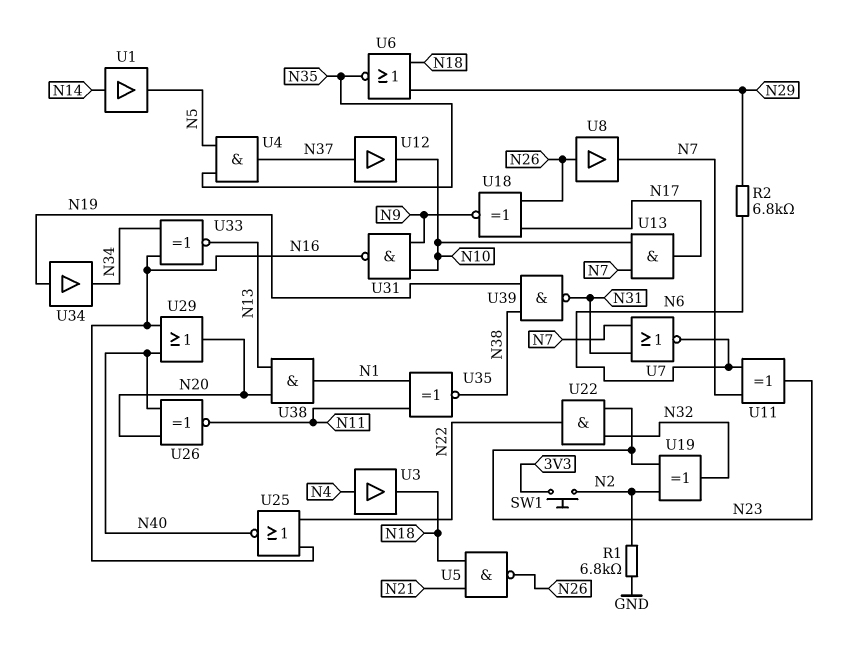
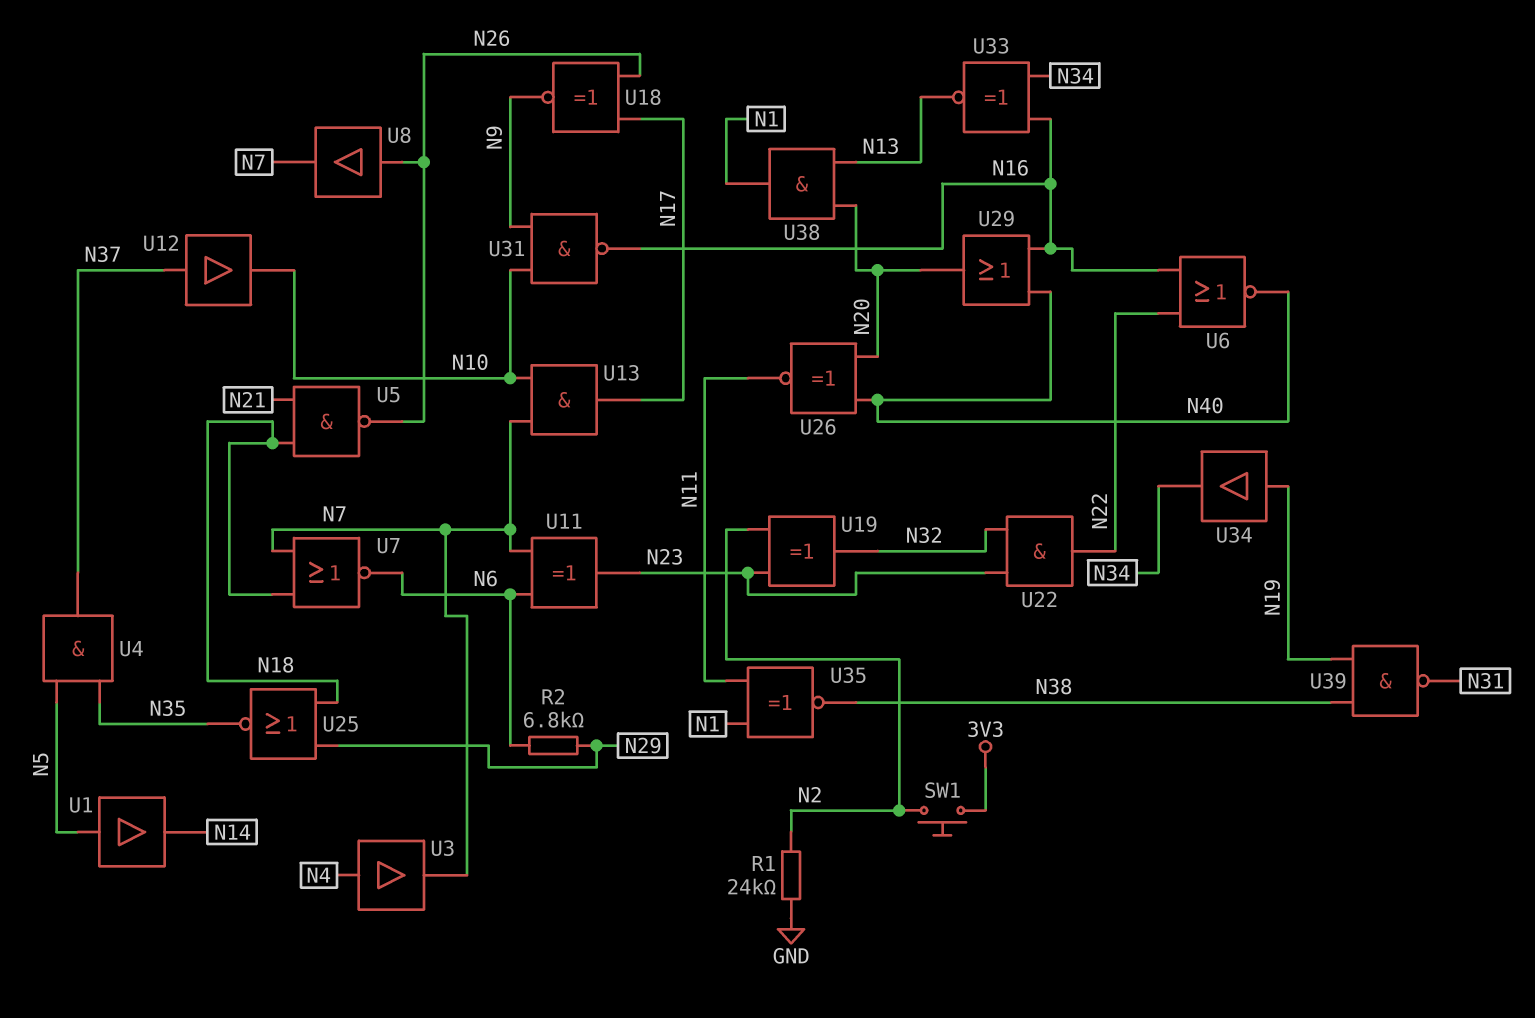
R1: 6.8k (GND, N2) -> 24k (GND, N2)
U1: buffer (in N14, out N5) -> buffer (in N5, out N14)
U3: buffer (in N4, out N18) -> buffer (in N4, out N7)
U6: NOR (in N18, in N29, out N35) -> NOR (in N16, in N22, out N40)
U7: NOR (in N7, in N31, out N6) -> NOR (in N7, in N18, out N6)
U25: NOR (in N16, in N22, out N40) -> NOR (in N18, in N29, out N35)

